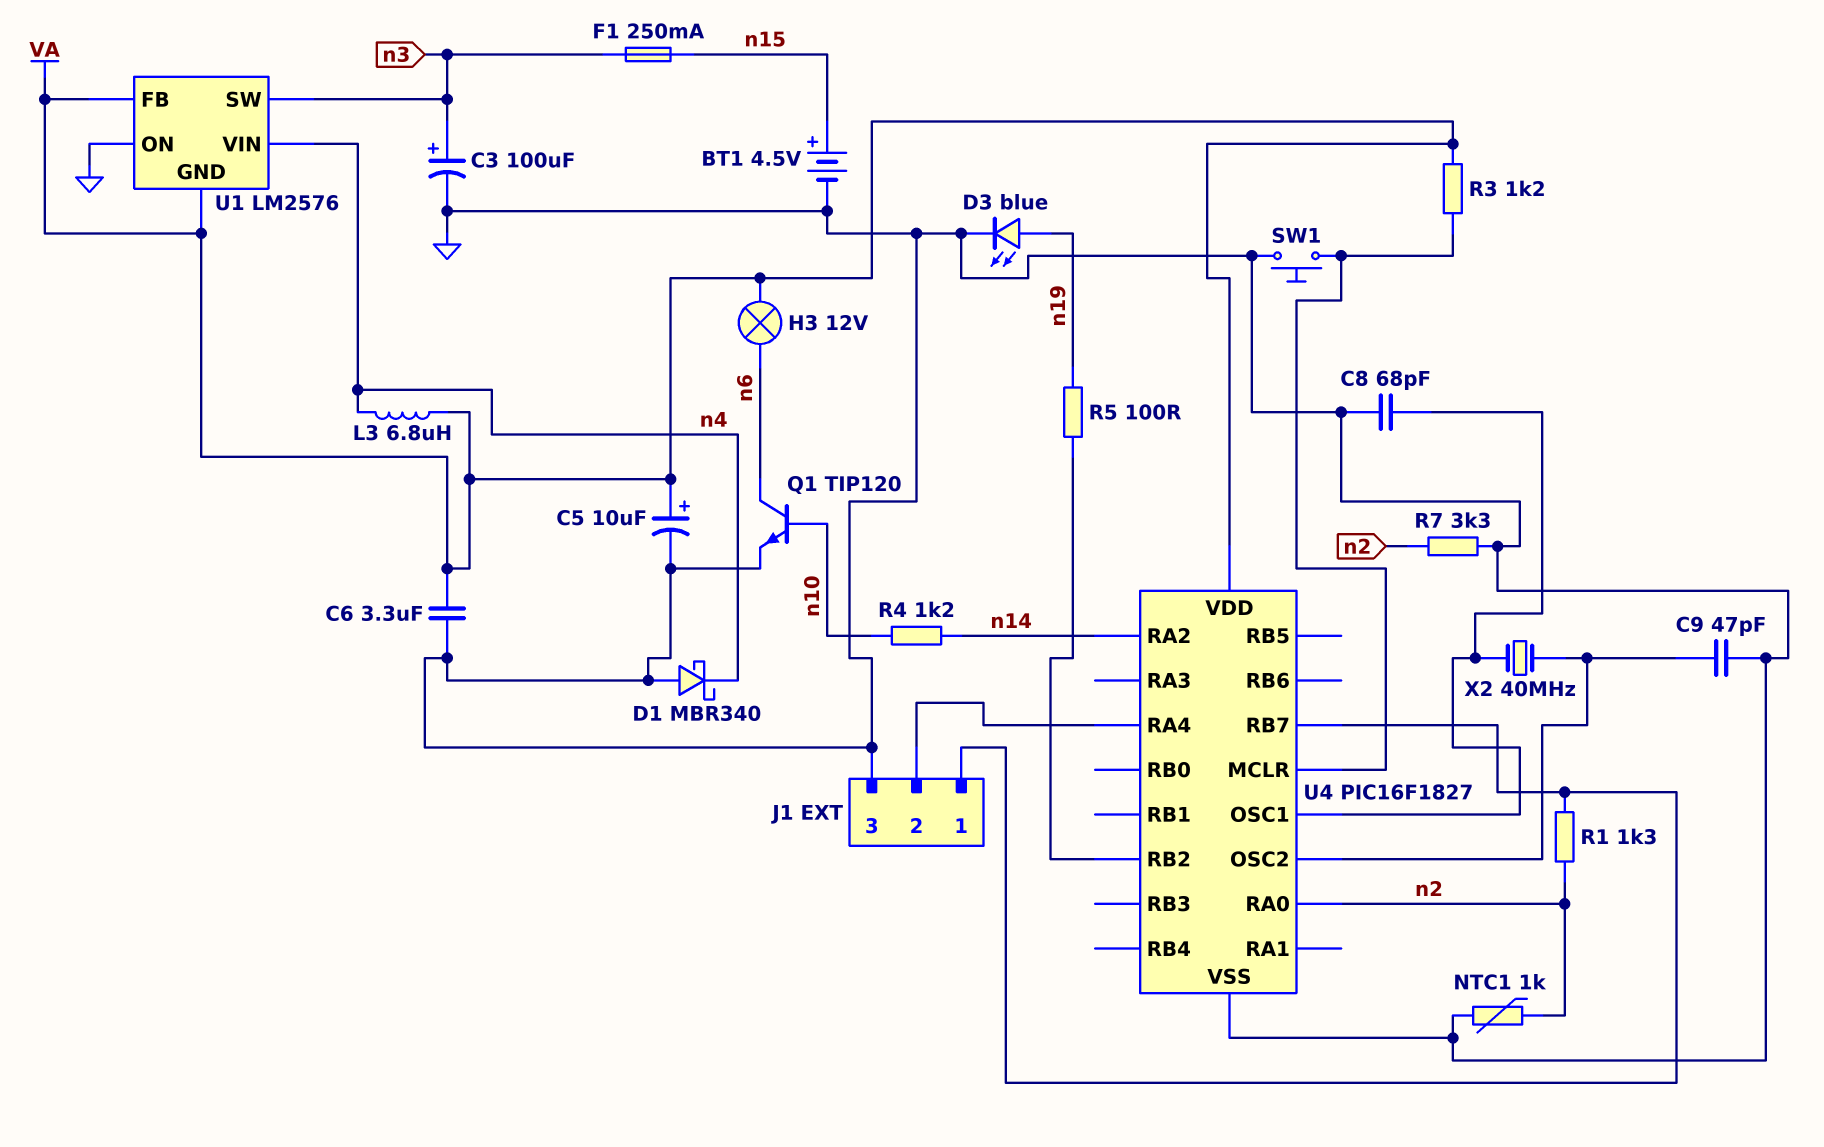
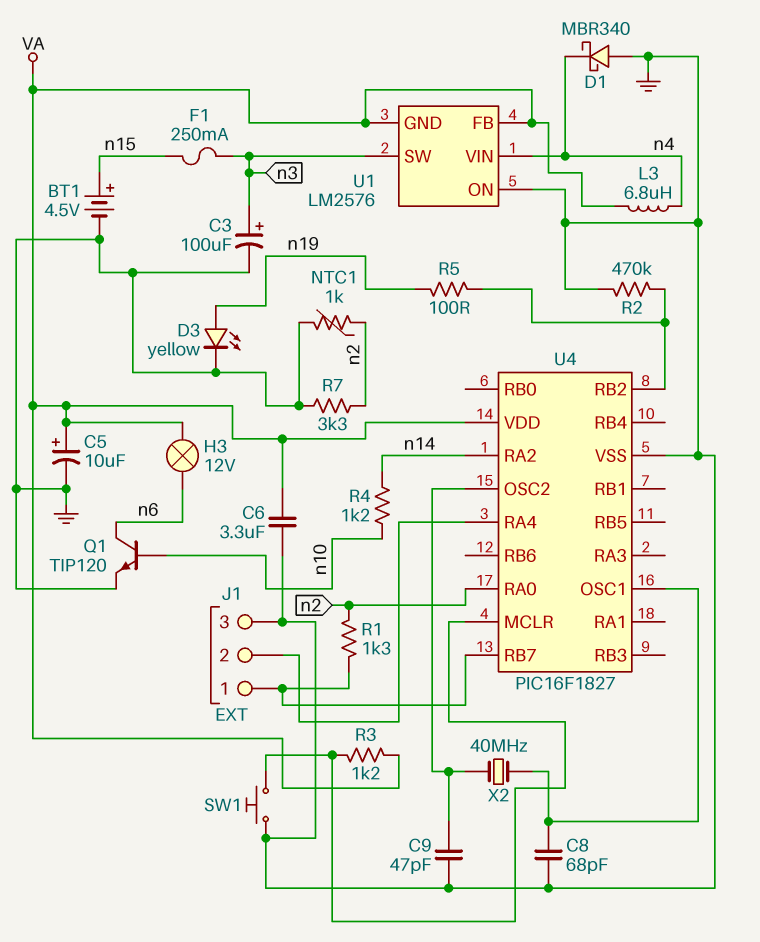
D3: LED blue (A n19, K GND) -> LED yellow (A n19, K GND)
R2: none -> 470k (GND, U4/RB2)

